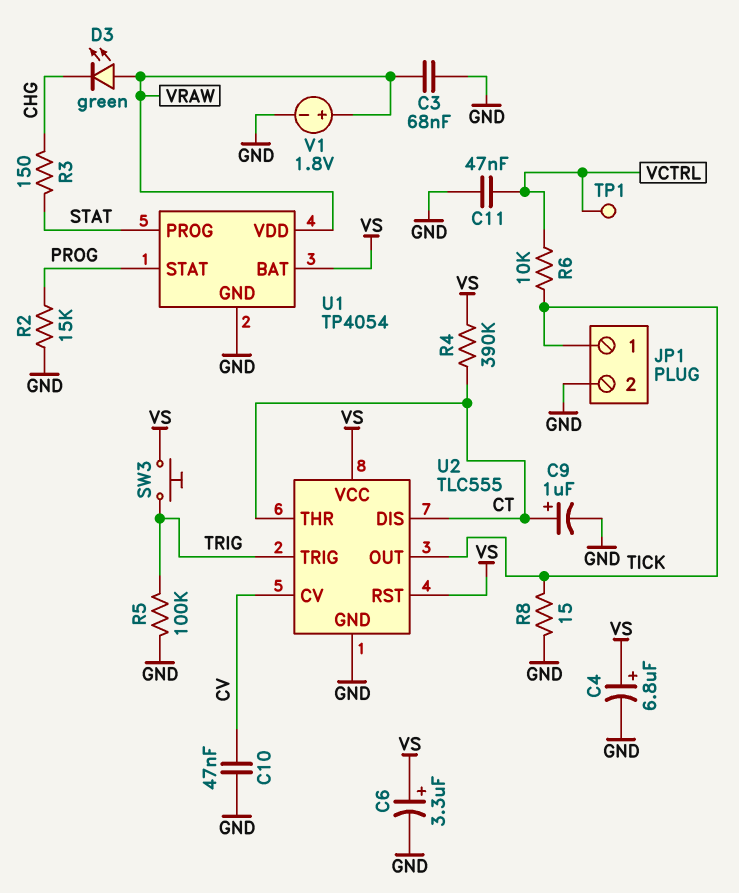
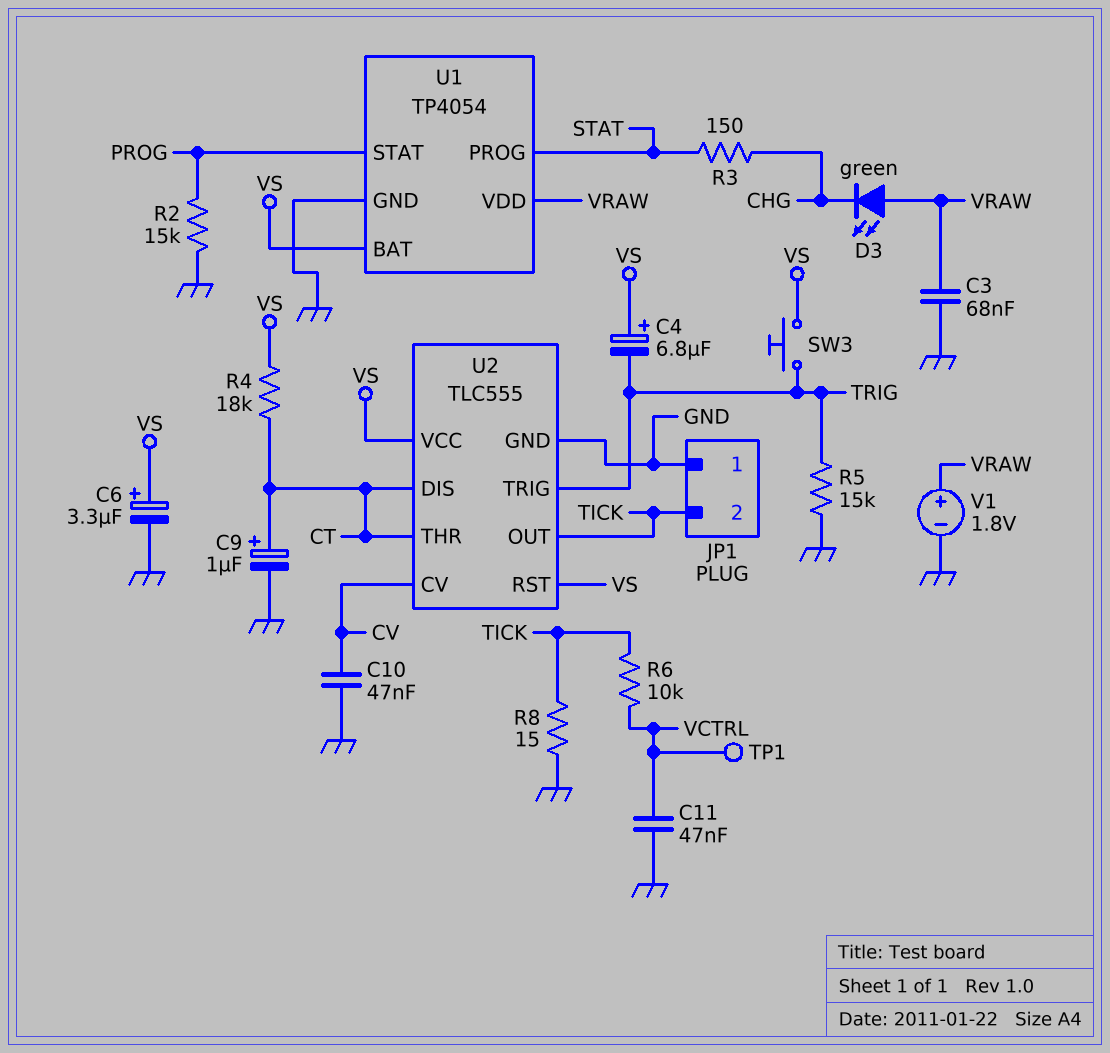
C4: 6.8uF (plus VS, minus GND) -> 6.8uF (plus VS, minus TRIG)
JP1 pin 1: TICK -> GND
JP1 pin 2: GND -> TICK
R4: 390k (CT, VS) -> 18k (CT, VS)
R5: 100k (GND, TRIG) -> 15k (GND, TRIG)

